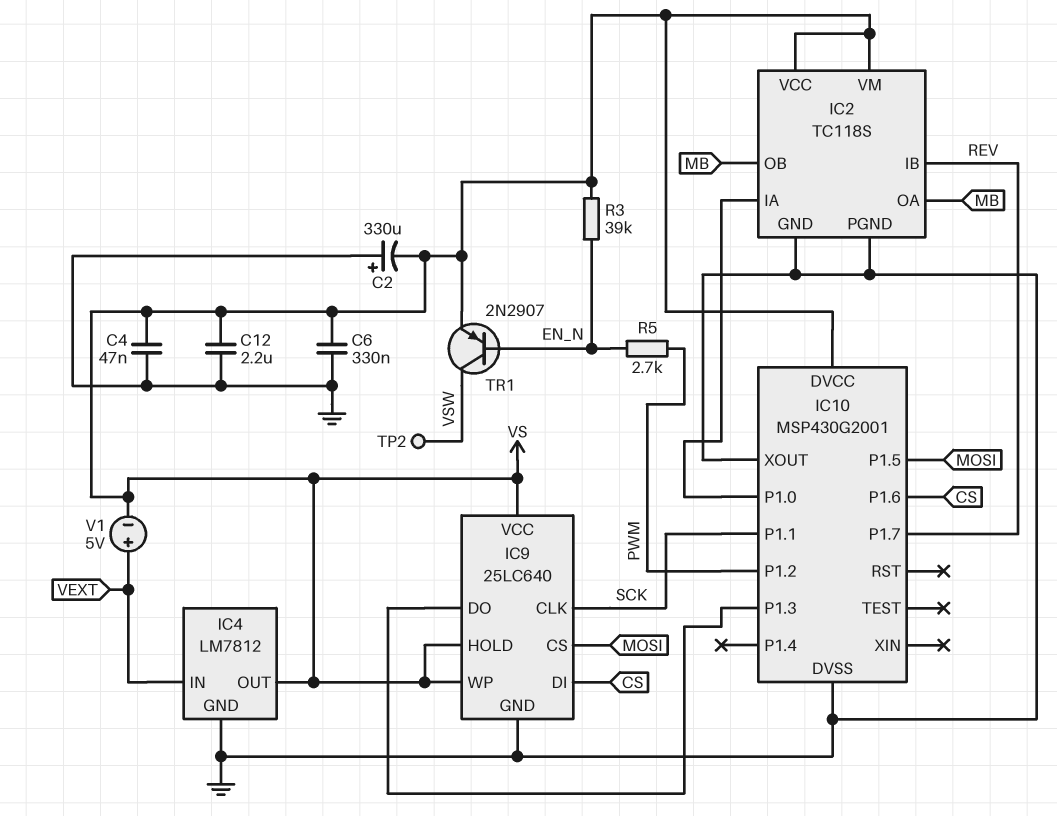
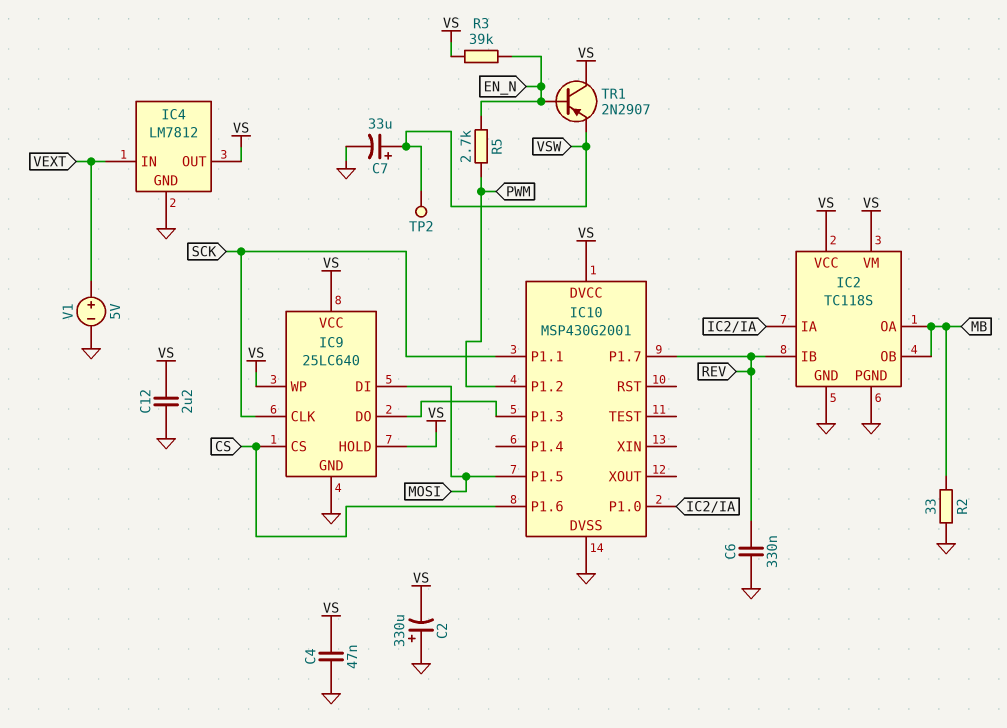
C6: 330nF (GND, VS) -> 330nF (GND, REV)
C7: none -> 33uF (plus VSW, minus GND)
IC9 pin CS: MOSI -> CS
IC9 pin DI: CS -> MOSI
IC10 pin XOUT: GND -> none
R2: none -> 33 (GND, MB)
TR1: PNP 2N2907 (B EN_N, C VSW, E VS) -> PNP 2N2907 (B EN_N, C VS, E VSW)
V1: 5V (plus VEXT, minus VS) -> 5V (plus VEXT, minus GND)

